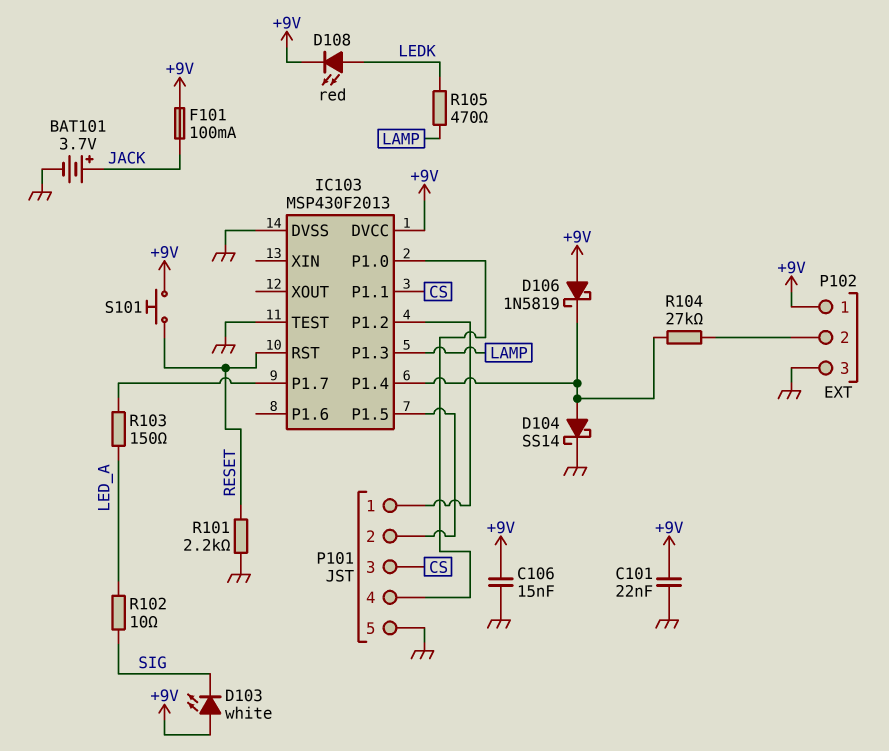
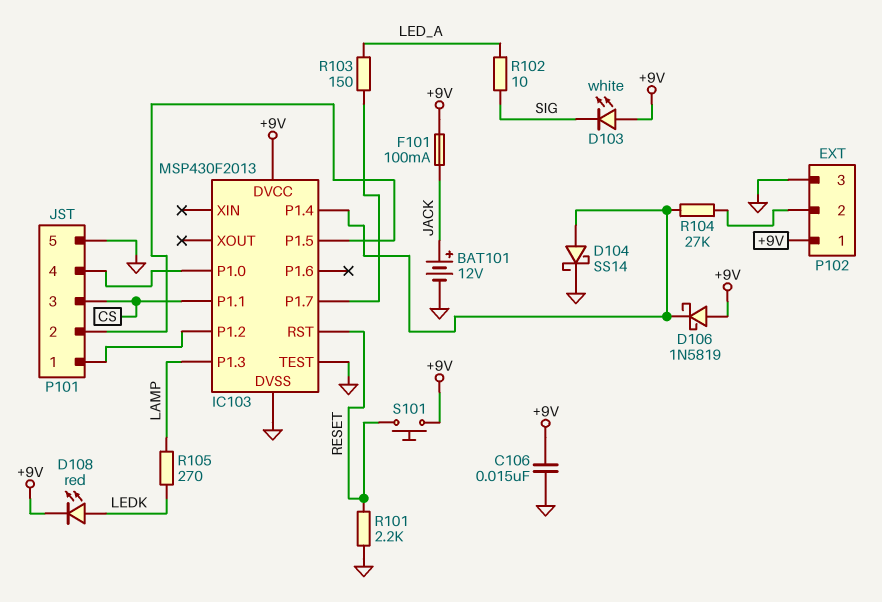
BAT101: 3.7V (plus JACK, minus GND) -> 12V (plus JACK, minus GND)
C101: 22nF (+9V, GND) -> none
R105: 470 (LAMP, LEDK) -> 270 (LAMP, LEDK)

